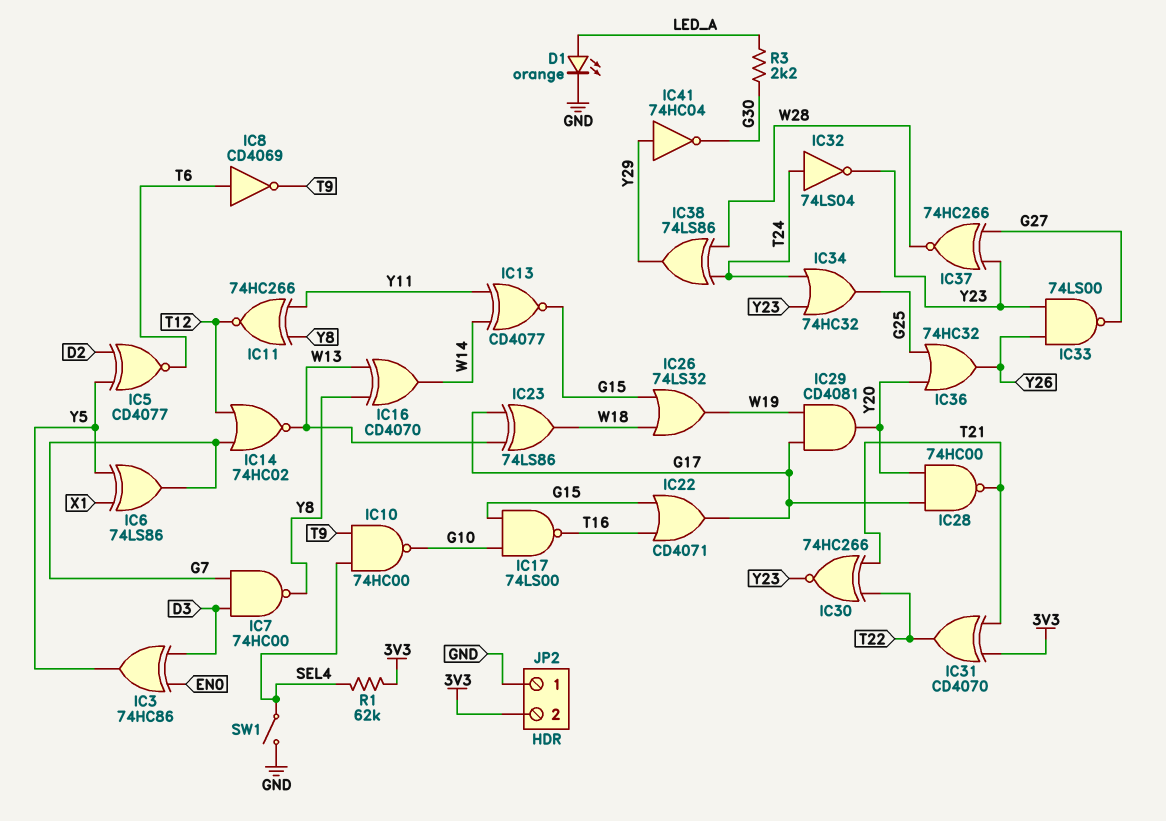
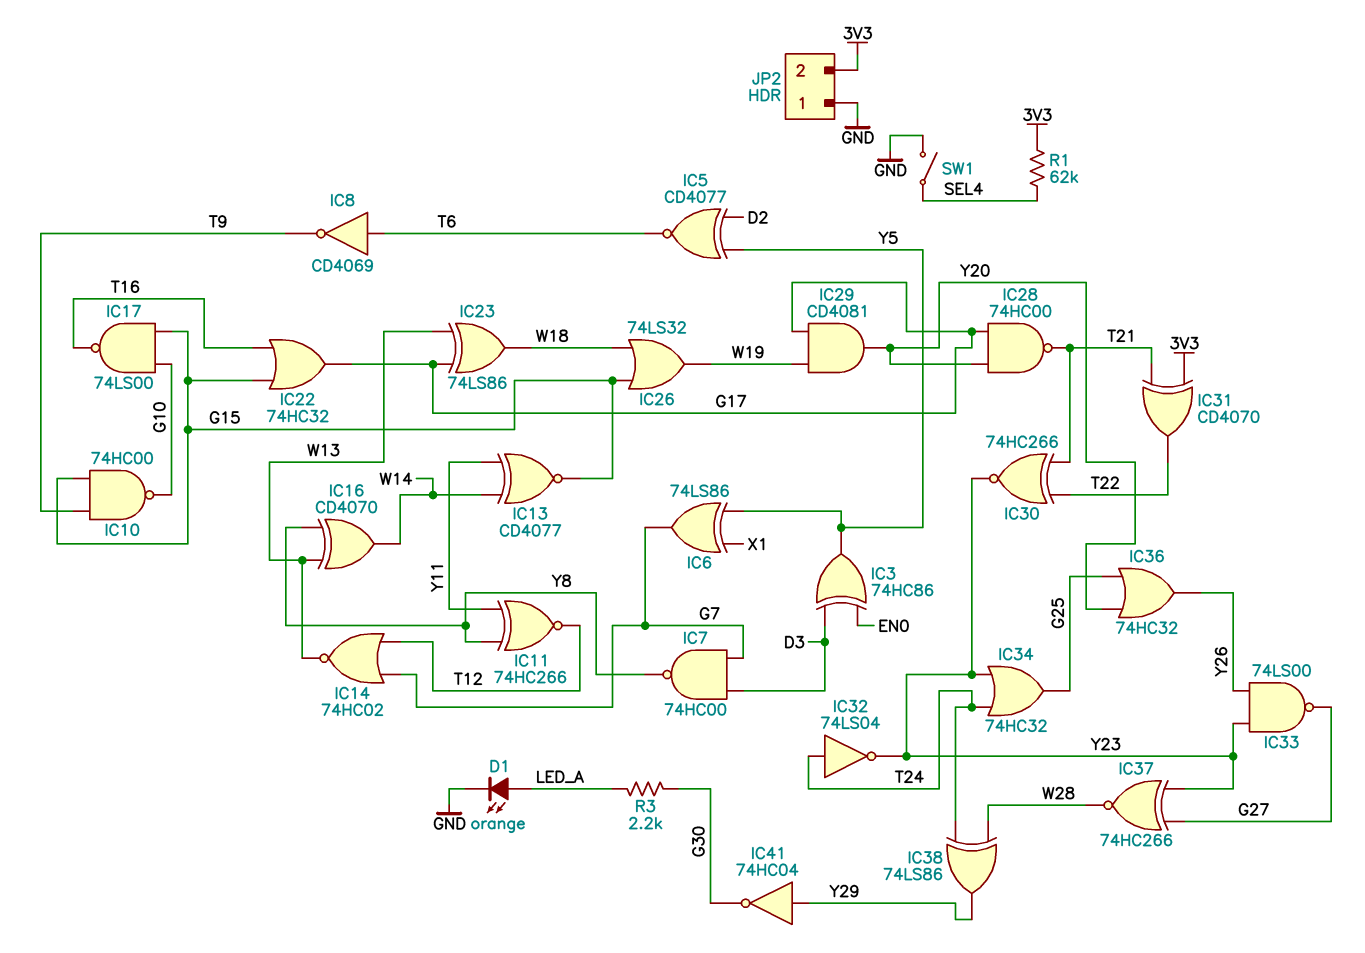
IC10: NAND 74HC00 (in SEL4, in T9, out G10) -> NAND 74HC00 (in G15, in T9, out G10)
IC22: OR CD4071 (in G15, in T16, out G17) -> OR 74HC32 (in G15, in T16, out G17)

